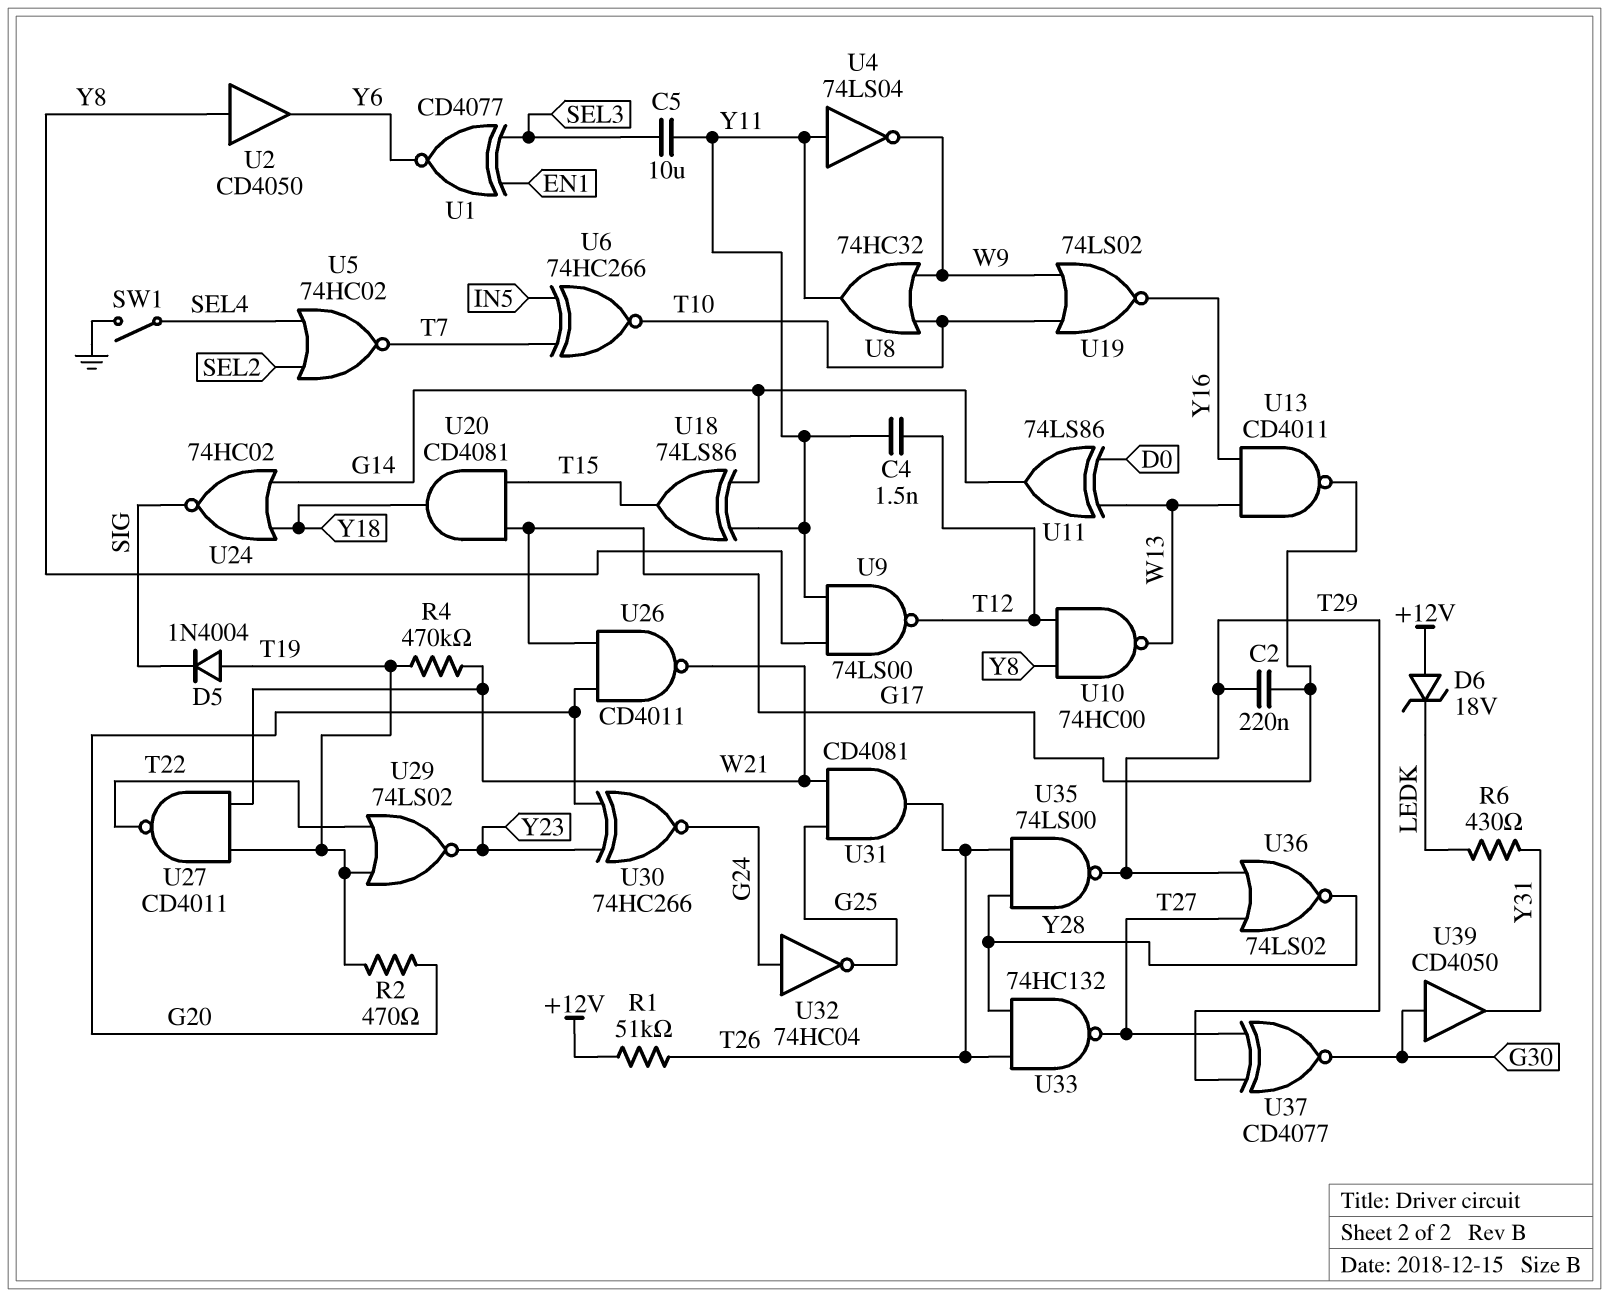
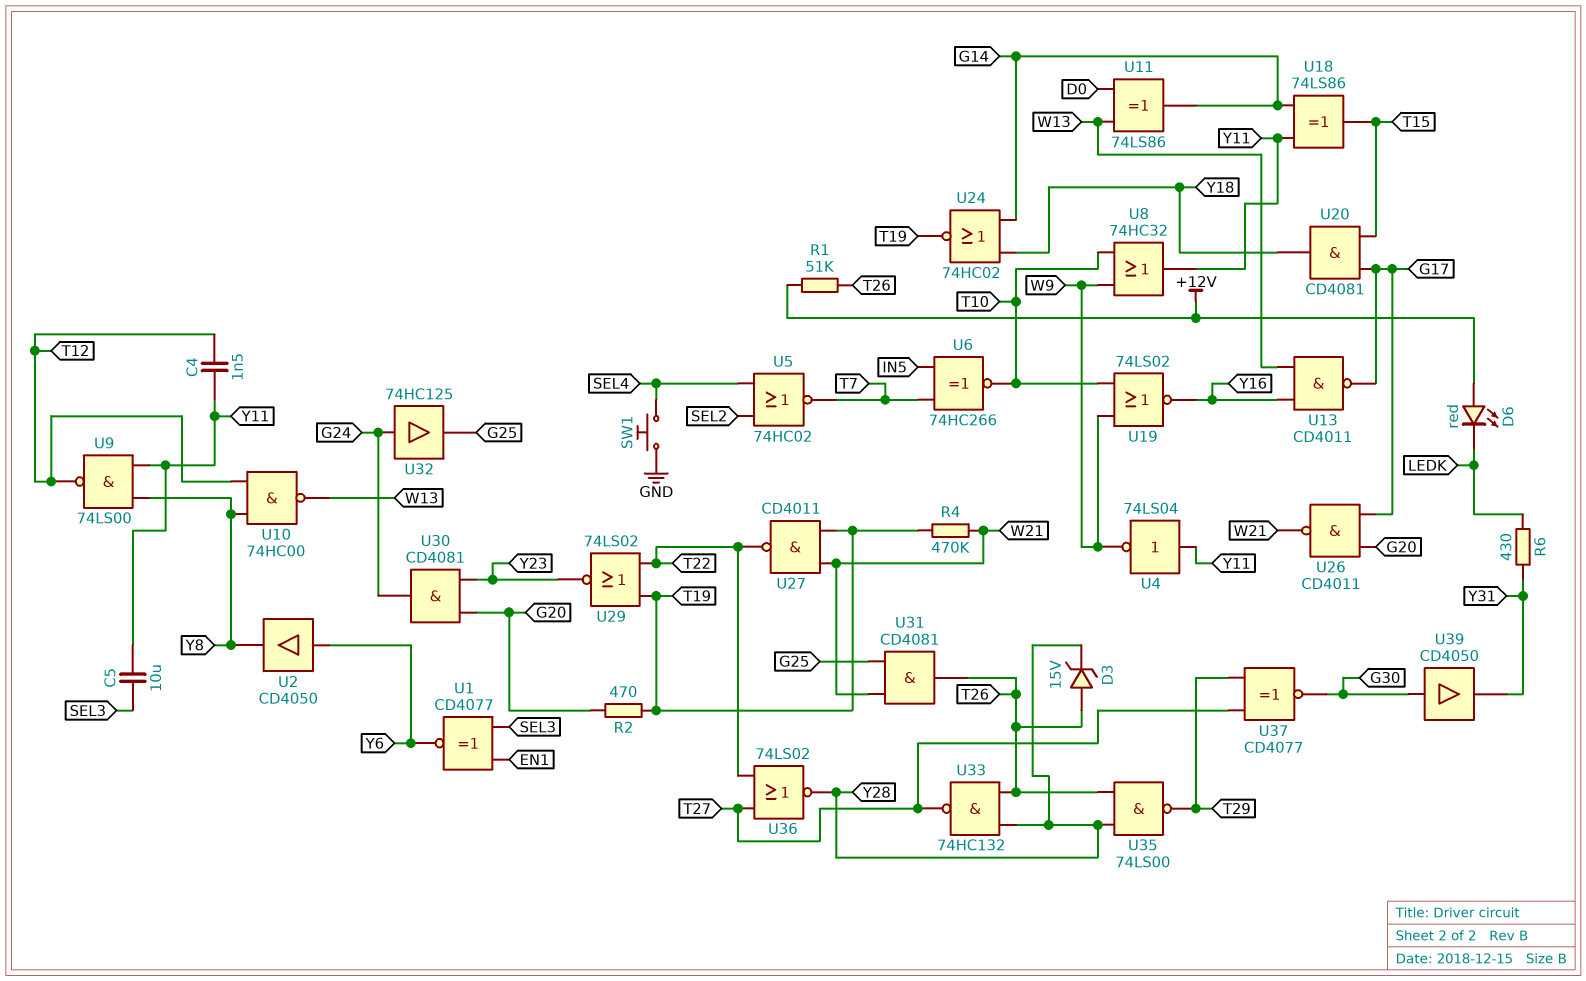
C2: 220nF (G17, T29) -> none
D3: none -> zener 15V (A T26, K Y28)
D5: diode 1N4004 (A T19, K SIG) -> none
D6: zener 18V (A +12V, K LEDK) -> LED red (A +12V, K LEDK)
SW1: switch (GND, SEL4) -> button (GND, SEL4)
U2: buffer CD4050 (in Y8, out Y6) -> buffer CD4050 (in Y6, out Y8)
U24: NOR 74HC02 (in G14, in Y18, out SIG) -> NOR 74HC02 (in G14, in Y18, out T19)
U30: XNOR 74HC266 (in G20, in Y23, out G24) -> AND CD4081 (in G20, in Y23, out G24)
U32: NOT 74HC04 (in G24, out G25) -> buffer 74HC125 (in G24, out G25)
U36: NOR 74LS02 (in T27, in T29, out Y28) -> NOR 74LS02 (in T22, in T27, out Y28)

